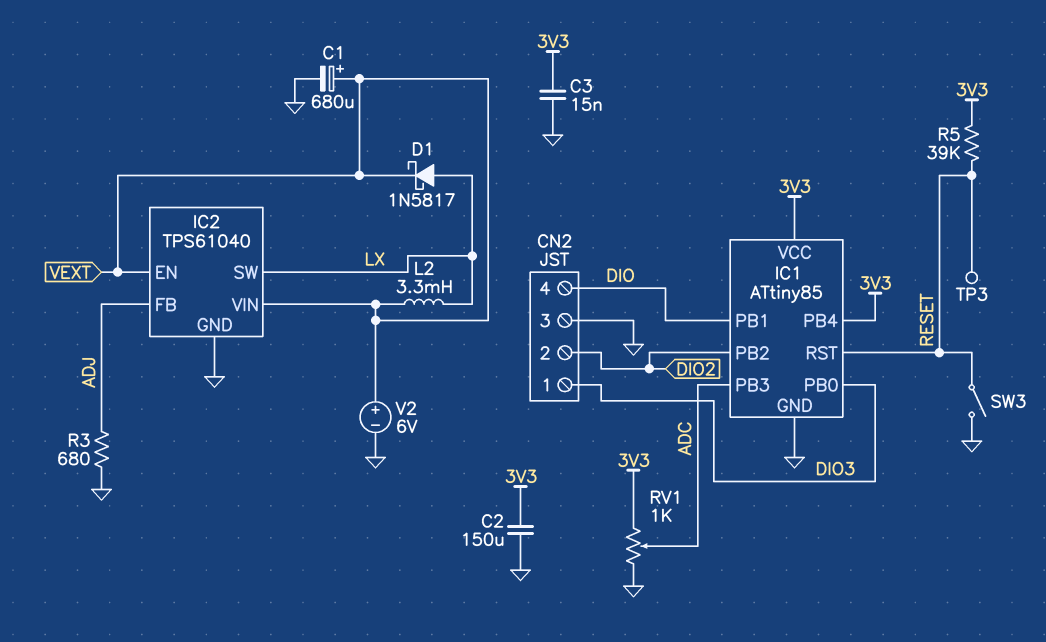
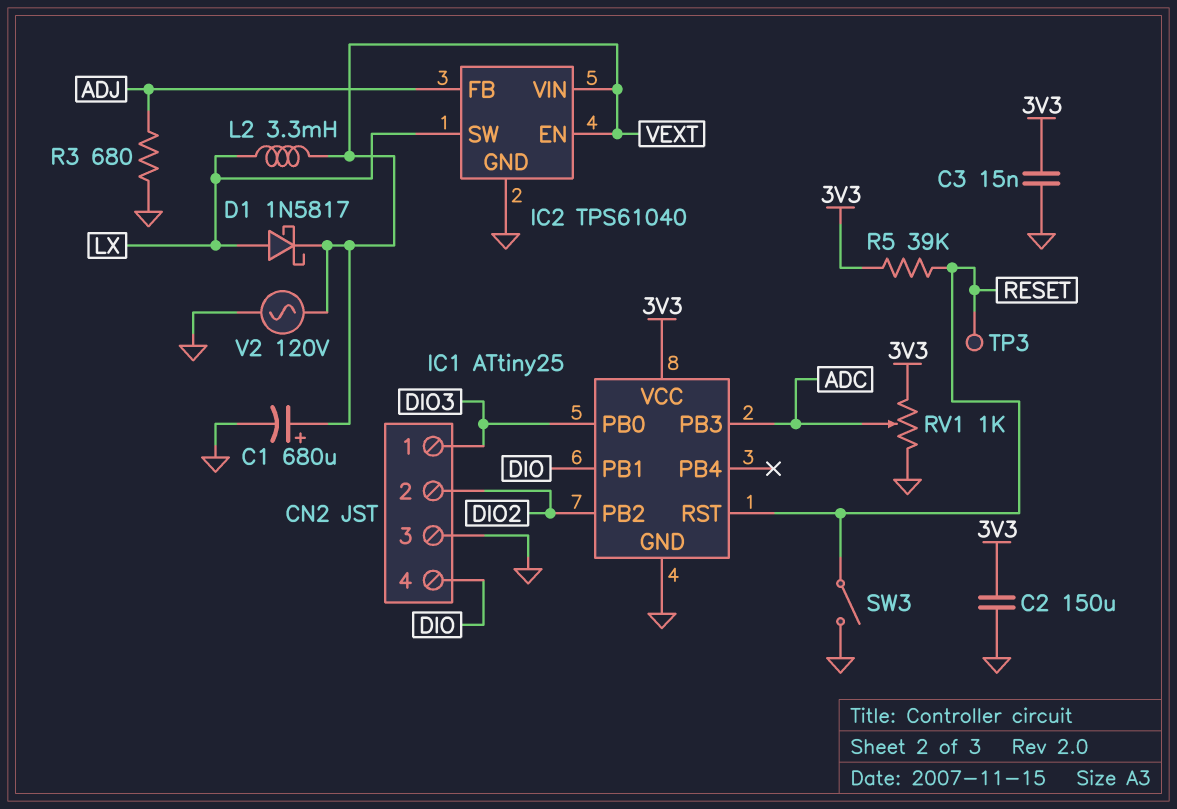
IC1: ATtiny85 -> ATtiny25
IC1 pin PB4: 3V3 -> none
V2: 6V (plus VEXT, minus GND) -> AC 120V (GND, VEXT)

